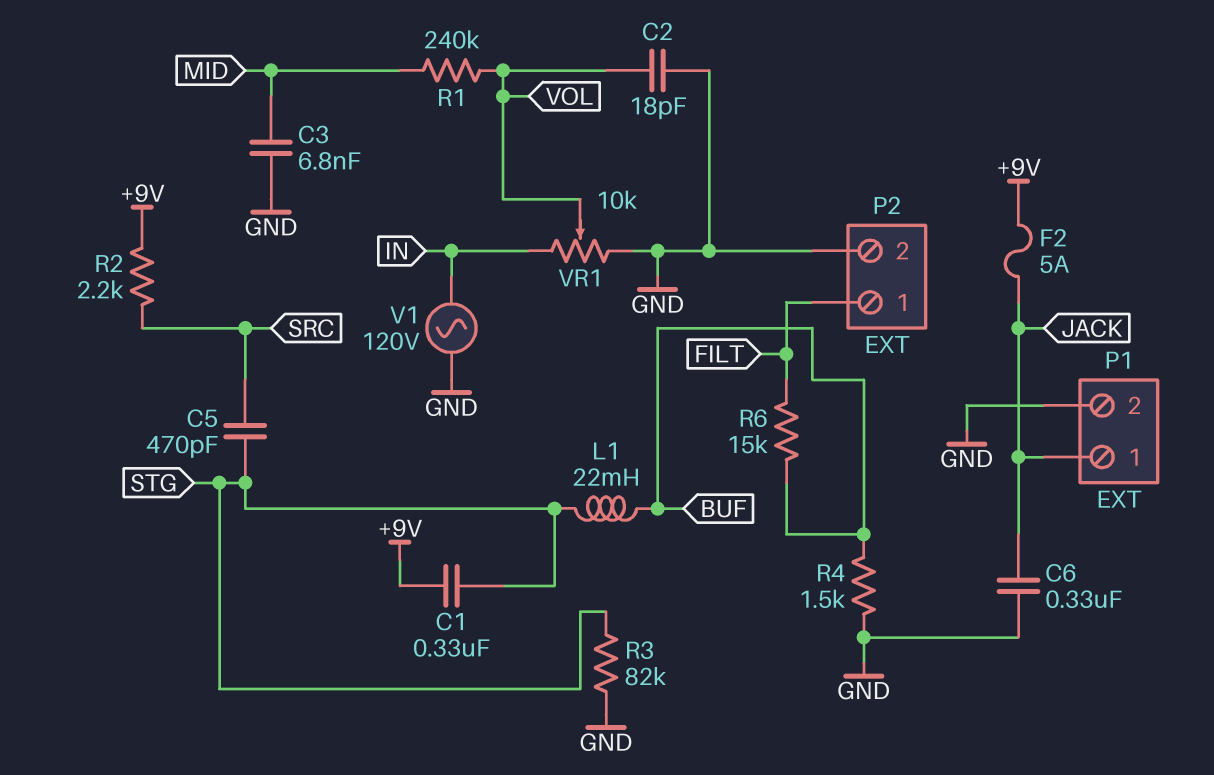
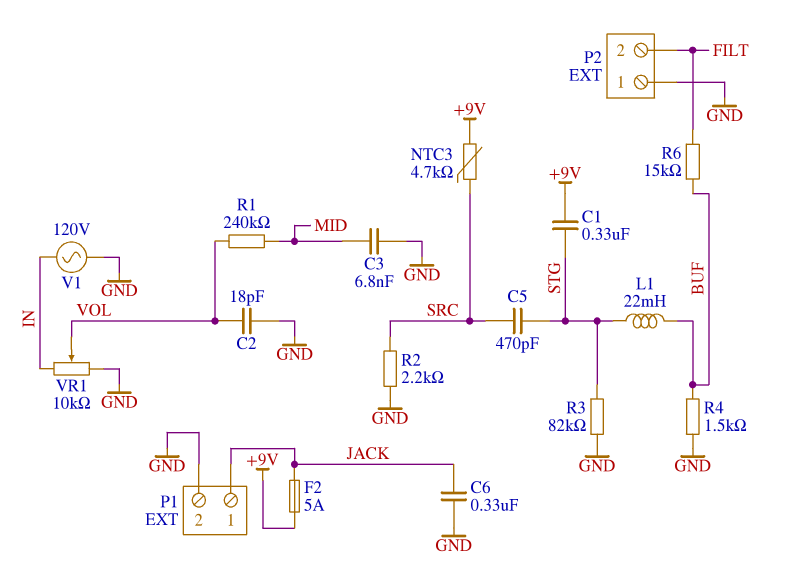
NTC3: none -> 4.7k (+9V, SRC)
P2 pin 1: FILT -> GND
P2 pin 2: GND -> FILT
R2: 2.2k (+9V, SRC) -> 2.2k (GND, SRC)

